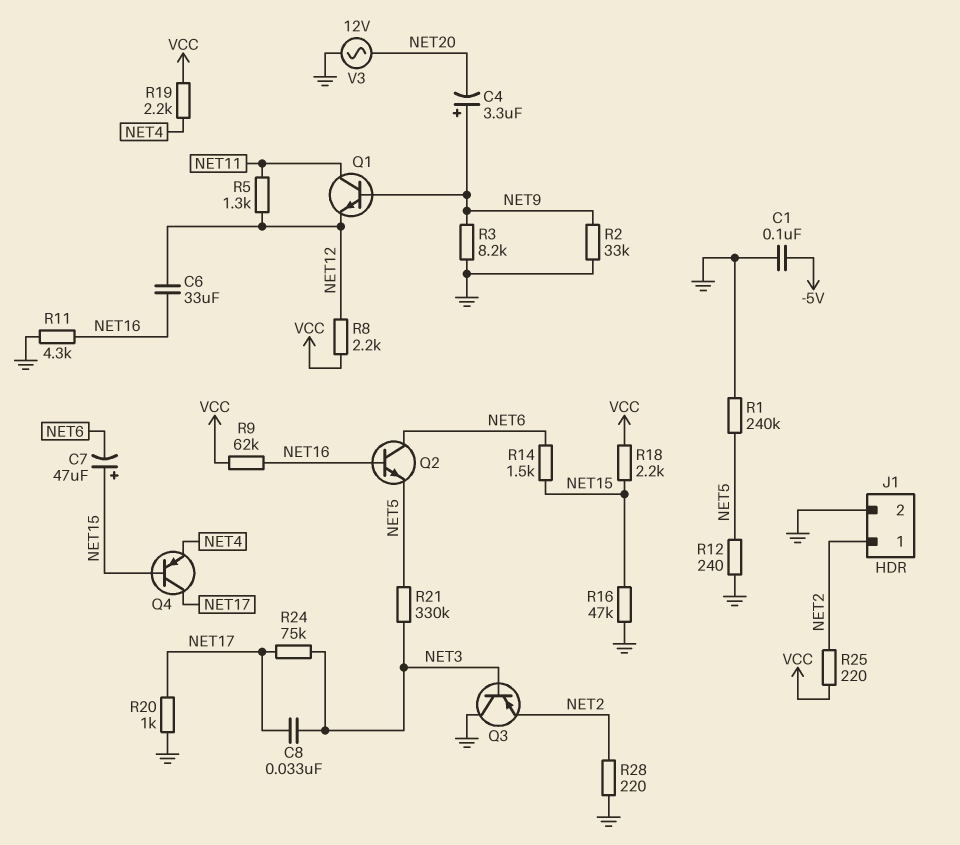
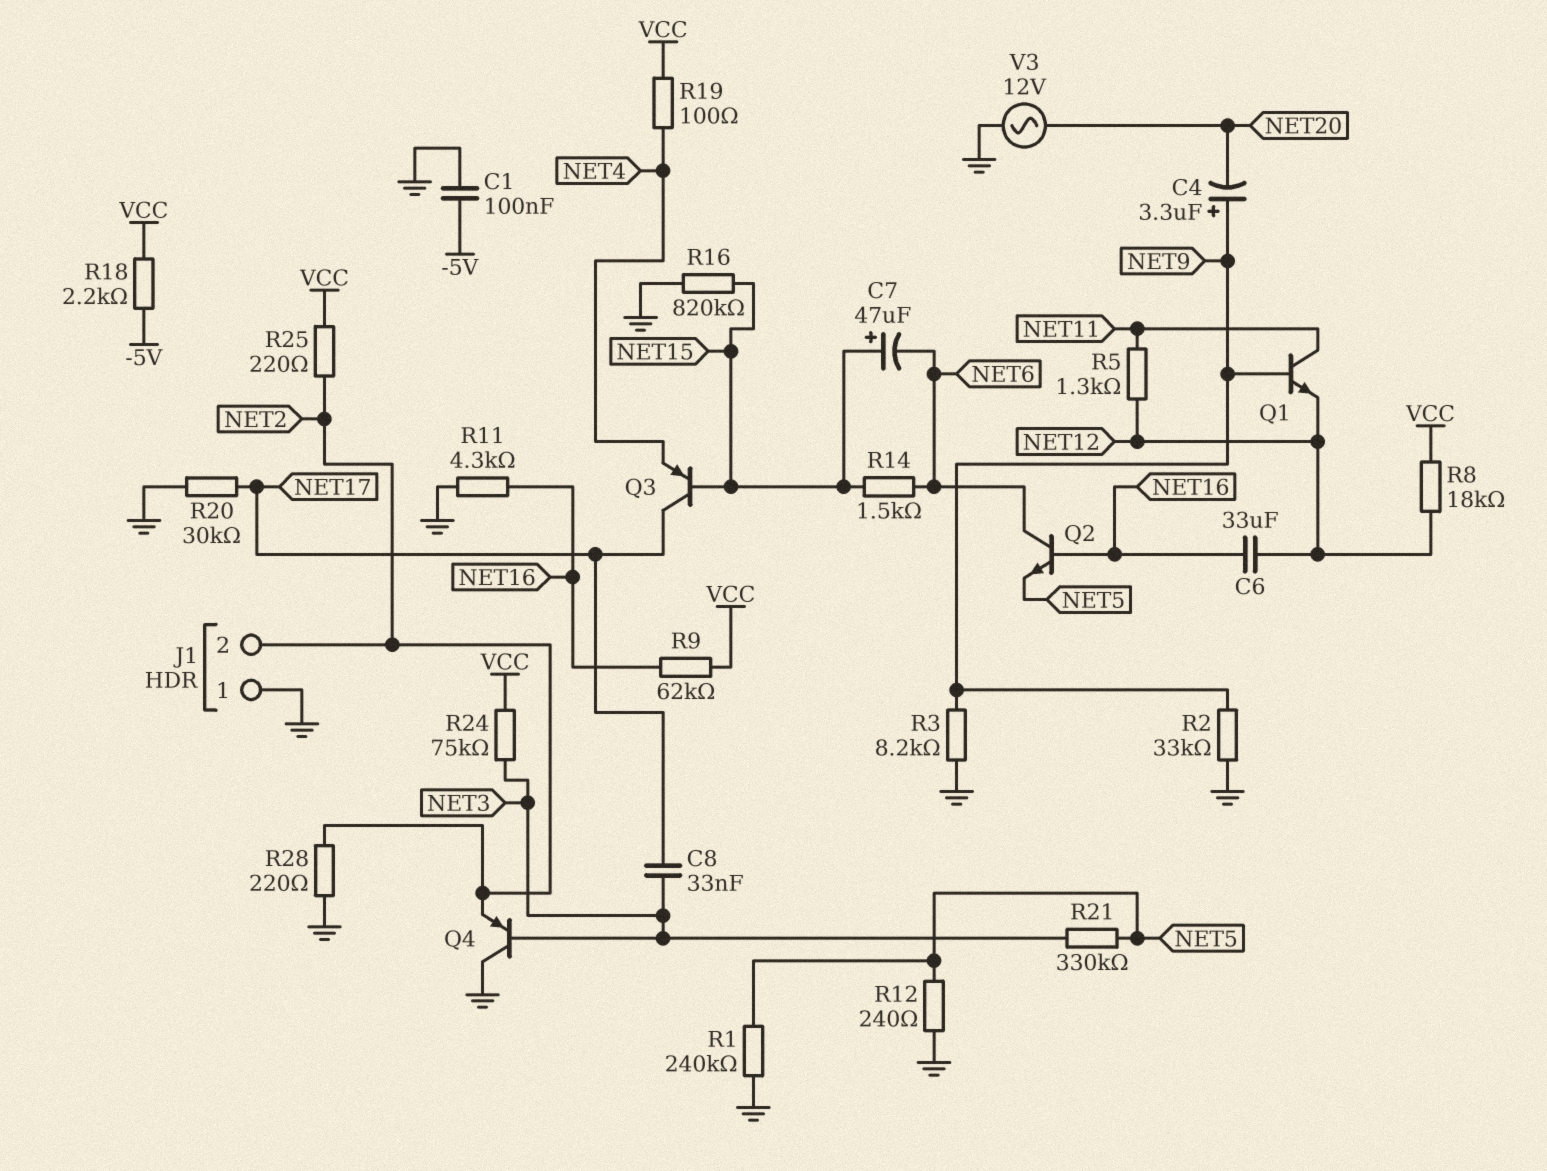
J1 pin 1: NET2 -> GND
J1 pin 2: GND -> NET2
Q3: PNP (B NET3, C GND, E NET2) -> PNP (B NET15, C NET17, E NET4)
Q4: PNP (B NET15, C NET17, E NET4) -> PNP (B NET3, C GND, E NET2)
R8: 2.2k (NET12, VCC) -> 18k (NET12, VCC)
R16: 47k (GND, NET15) -> 820k (GND, NET15)
R18: 2.2k (NET15, VCC) -> 2.2k (-5V, VCC)
R19: 2.2k (NET4, VCC) -> 100 (NET4, VCC)
R20: 1k (GND, NET17) -> 30k (GND, NET17)
R24: 75k (NET3, NET17) -> 75k (NET3, VCC)

